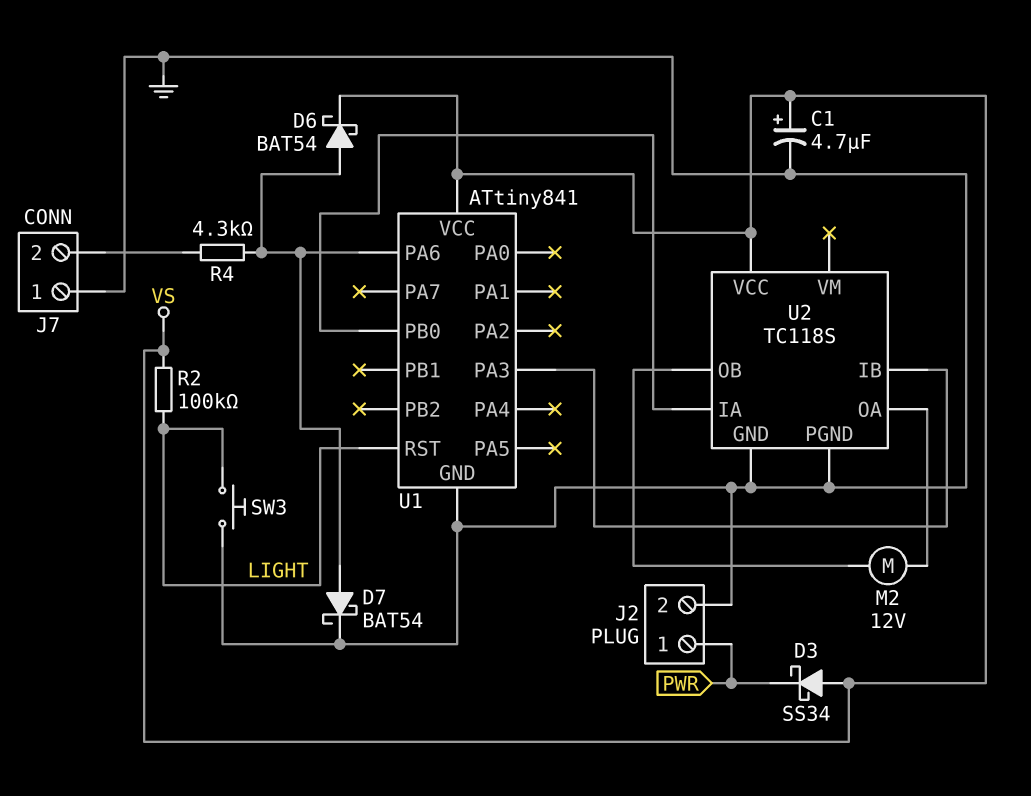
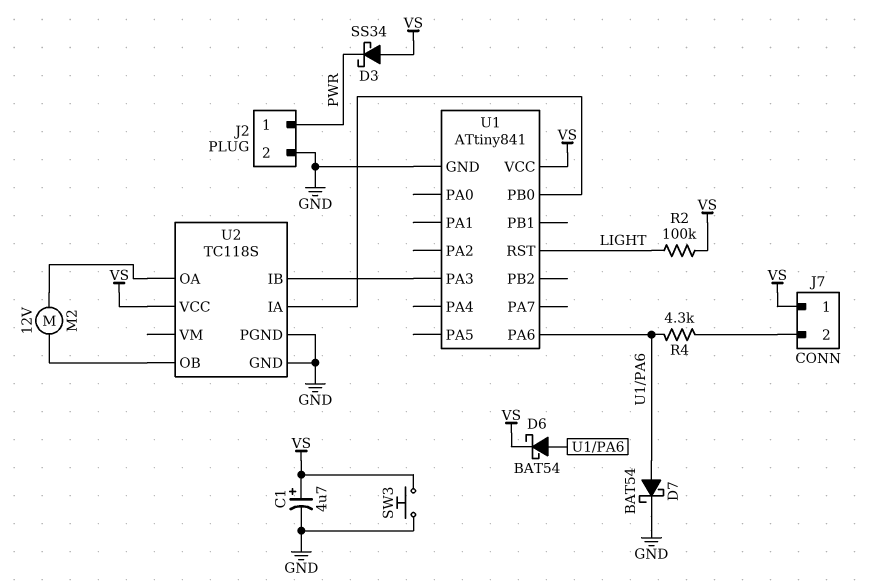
J7 pin 1: GND -> VS
SW3: button (GND, LIGHT) -> button (GND, VS)

